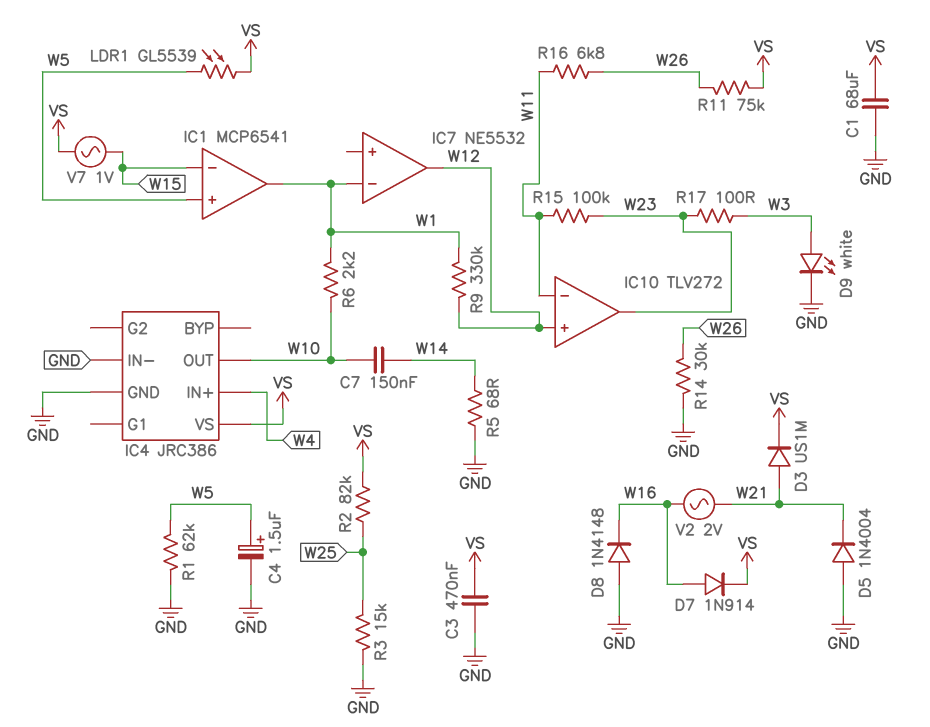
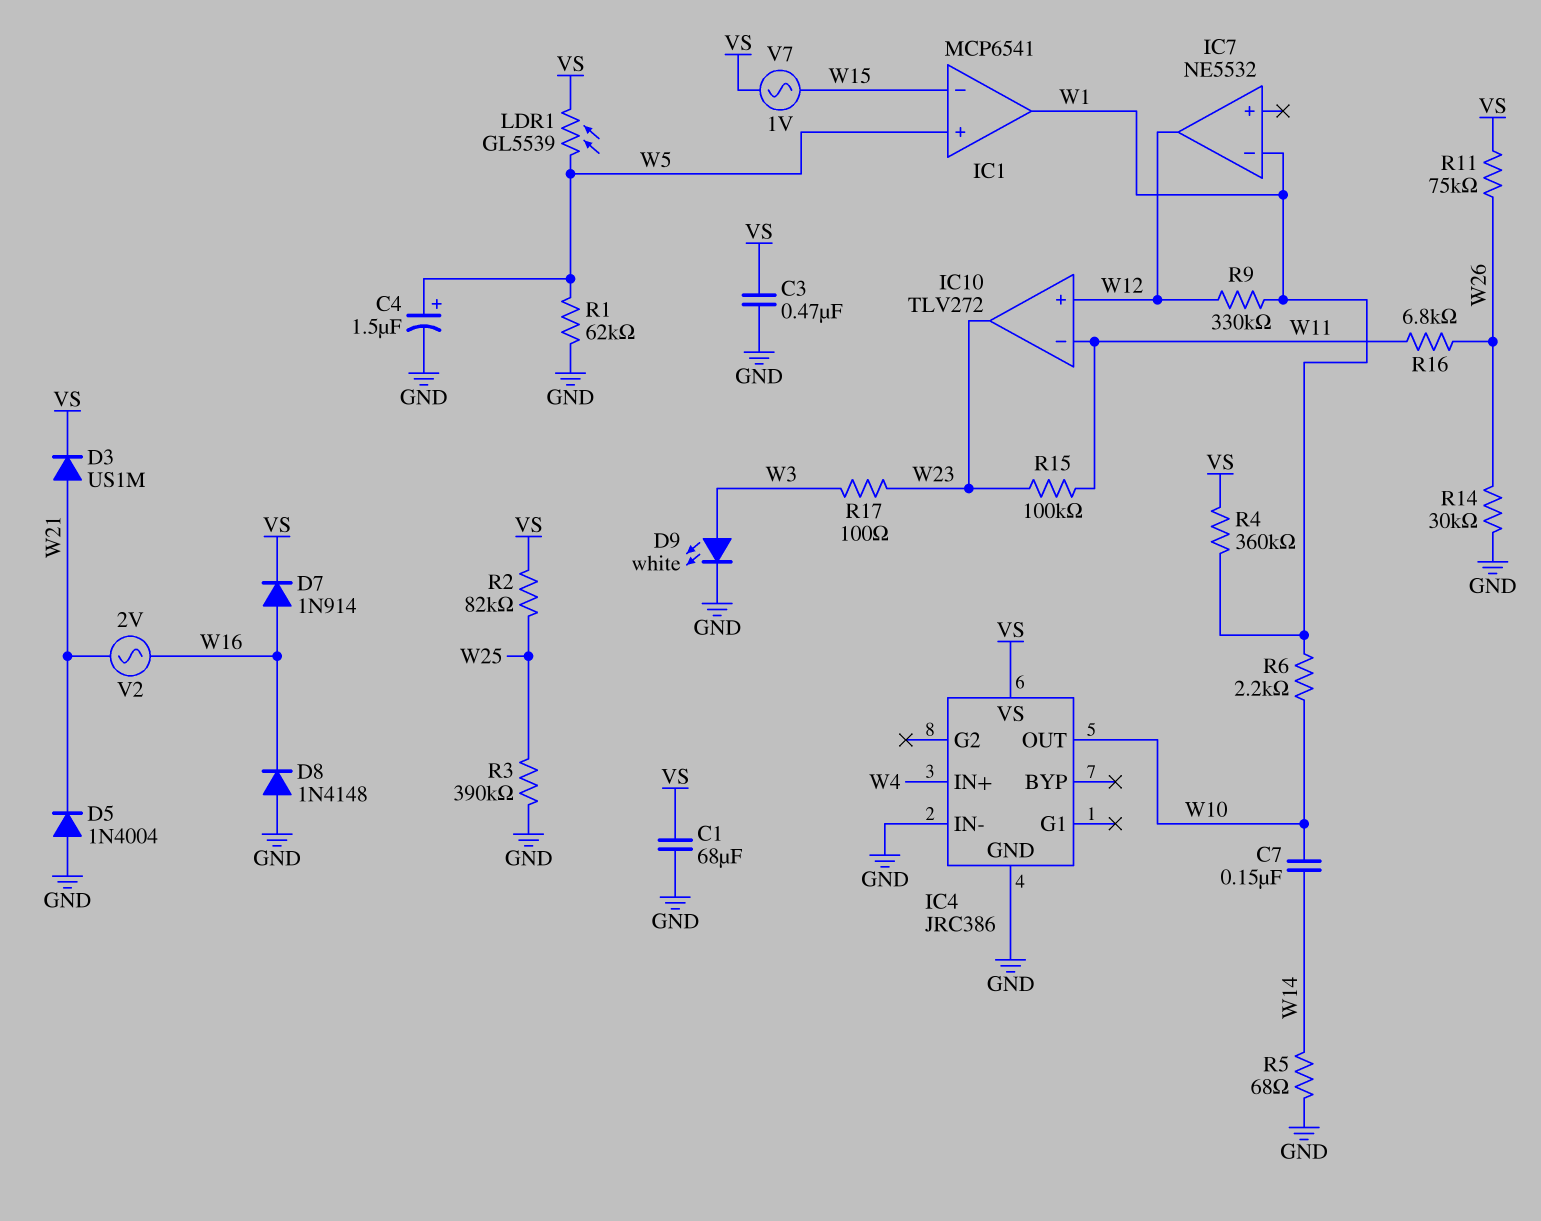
R3: 15k (GND, W25) -> 390k (GND, W25)
R4: none -> 360k (VS, W1)

